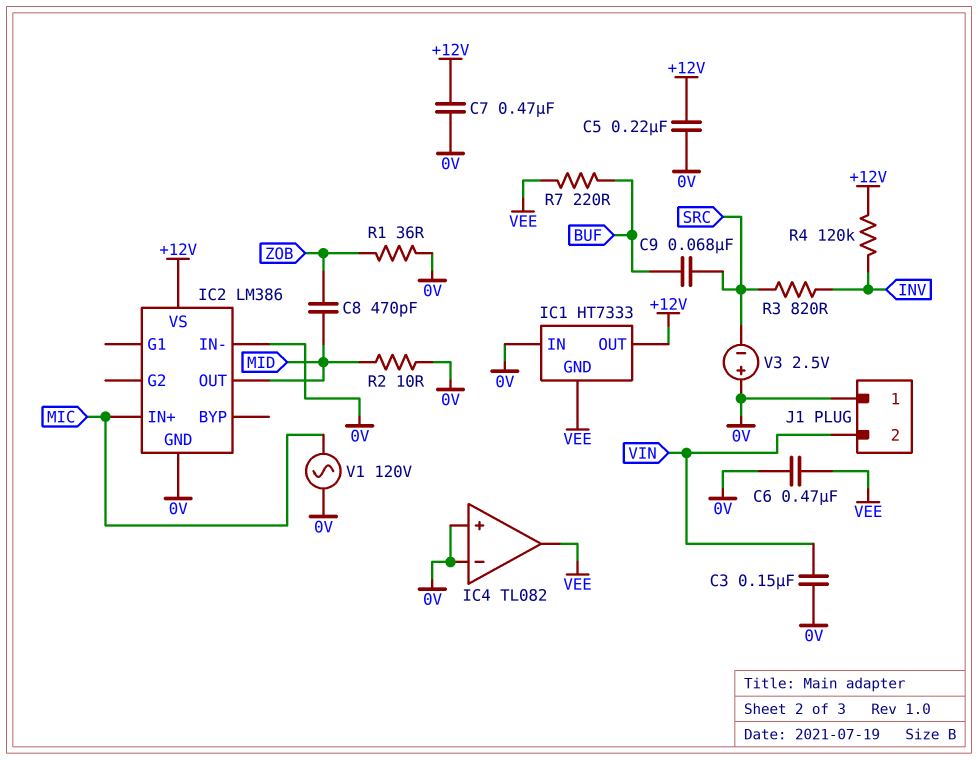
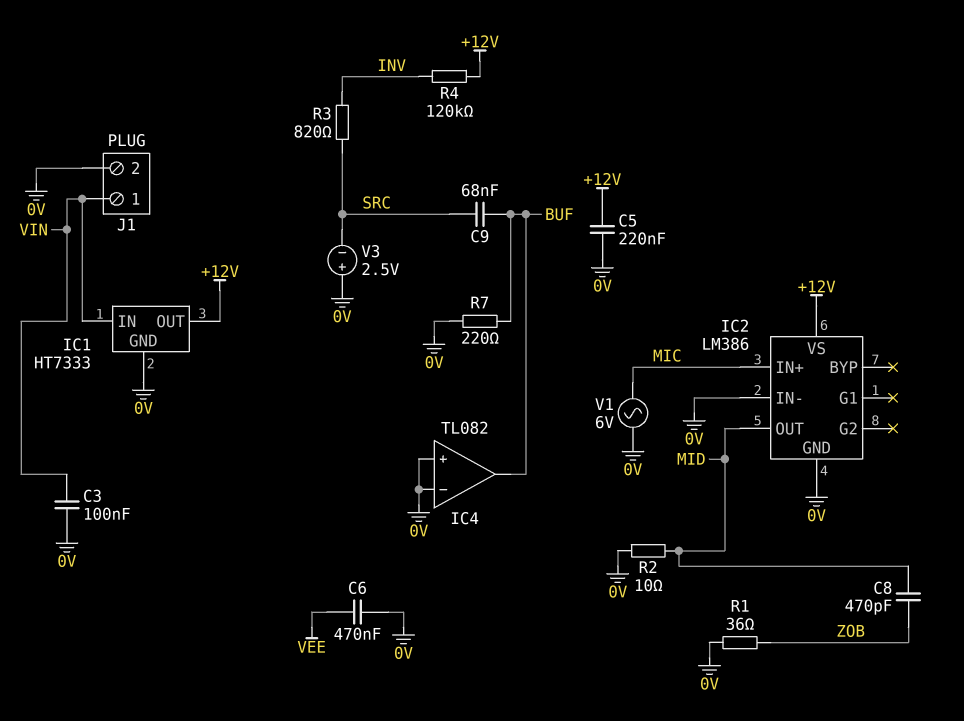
C3: 150nF (0V, VIN) -> 100nF (0V, VIN)
C7: 470nF (+12V, 0V) -> none
IC1 pin GND: VEE -> 0V
IC1 pin IN: 0V -> VIN
IC4 pin out: VEE -> BUF
J1 pin 1: 0V -> VIN
J1 pin 2: VIN -> 0V
R7: 220 (BUF, VEE) -> 220 (0V, BUF)
V1: AC 120V (0V, MIC) -> AC 6V (0V, MIC)

